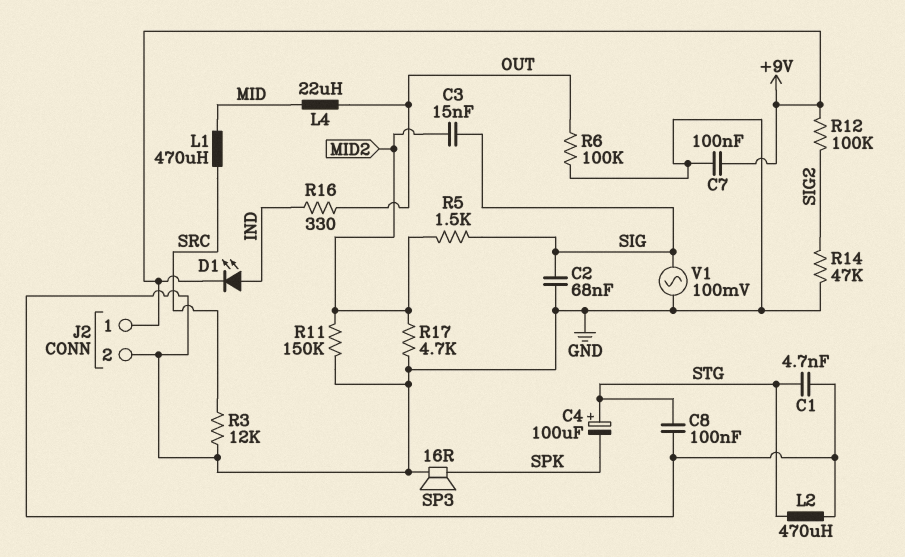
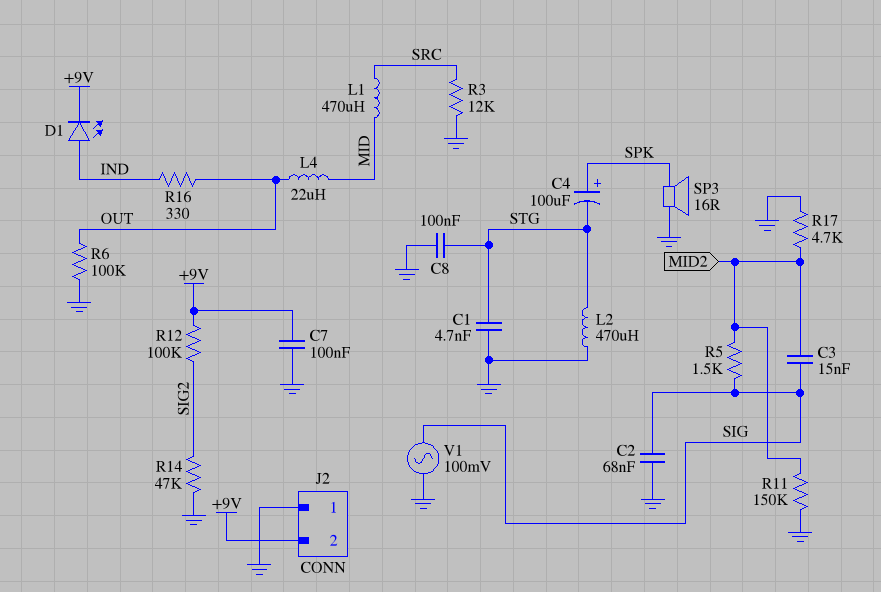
C4: 100uF (plus STG, minus SPK) -> 100uF (plus SPK, minus STG)
J2 pin 1: +9V -> GND
J2 pin 2: GND -> +9V

